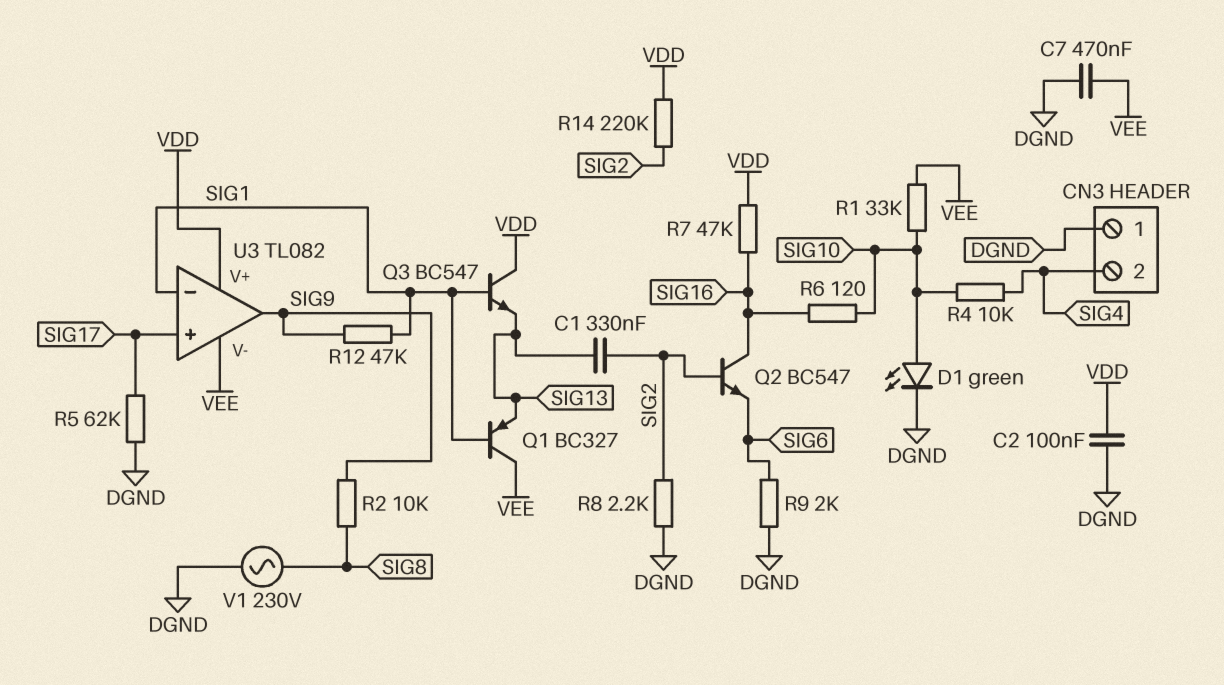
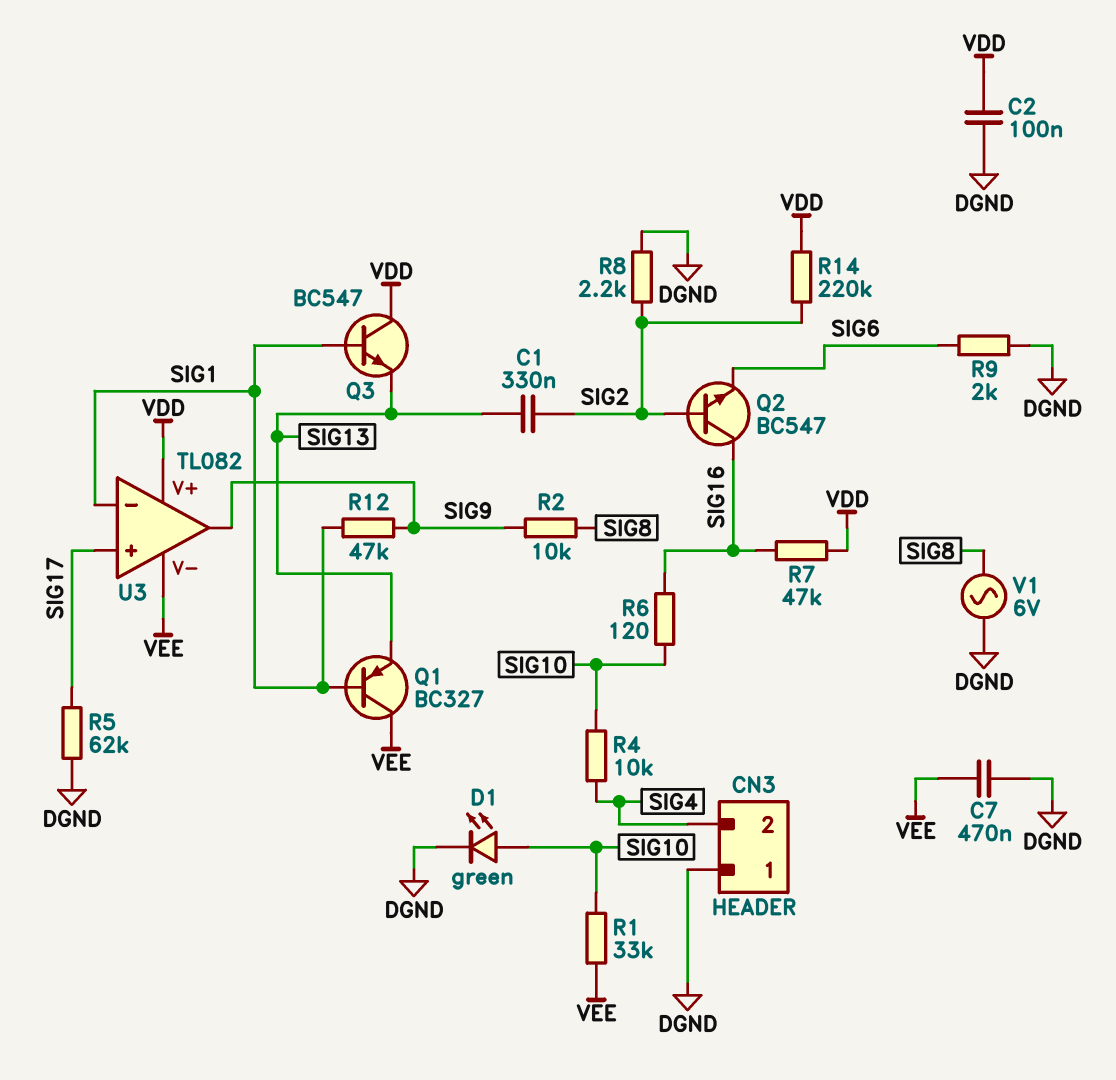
V1: AC 230V (DGND, SIG8) -> AC 6V (DGND, SIG8)

